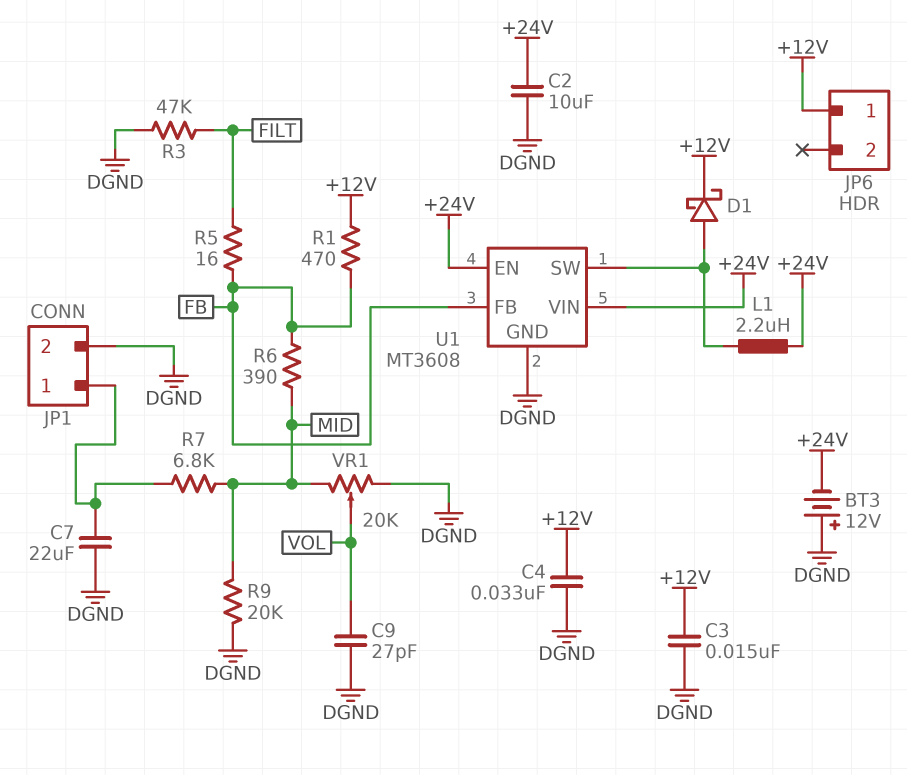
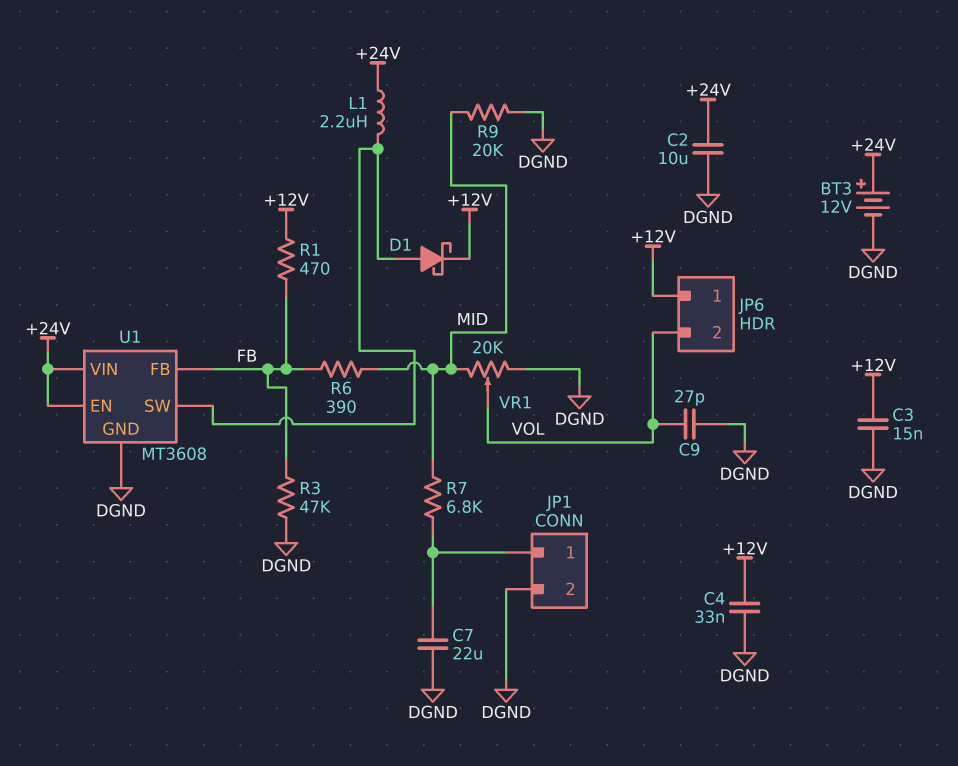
BT3: 12V (plus DGND, minus +24V) -> 12V (plus +24V, minus DGND)
JP6 pin 2: none -> VOL
R3: 47k (DGND, FILT) -> 47k (DGND, FB)
R5: 16 (FB, FILT) -> none

